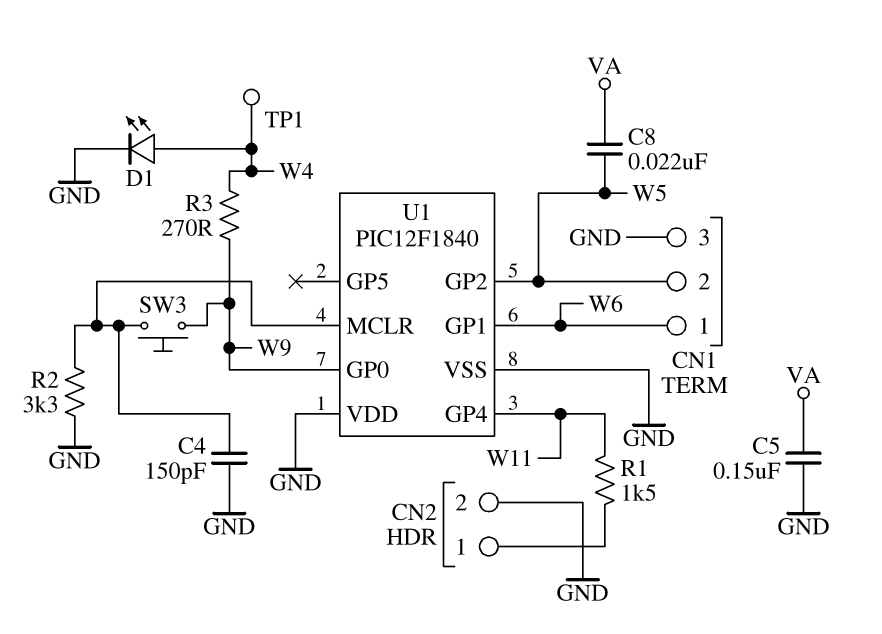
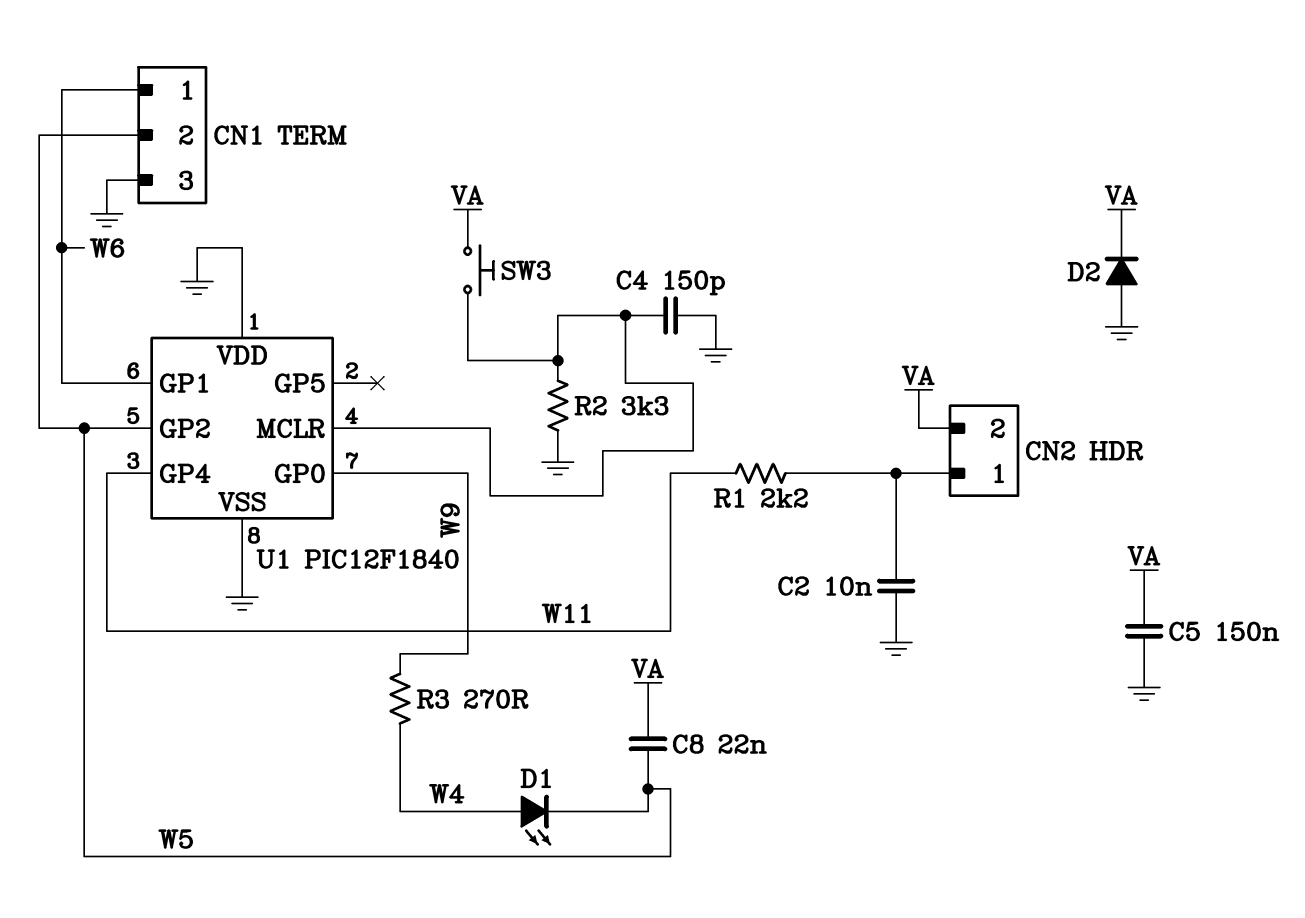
C2: none -> 10nF (CN2/1, GND)
CN2 pin 2: GND -> VA
D1: LED (A W4, K GND) -> LED (A W4, K W5)
D2: none -> diode (A GND, K VA)
R1: 1.5k (CN2/1, W11) -> 2.2k (CN2/1, W11)
SW3: button (U1/MCLR, W9) -> button (U1/MCLR, VA)
TP1: test point (W4) -> none

